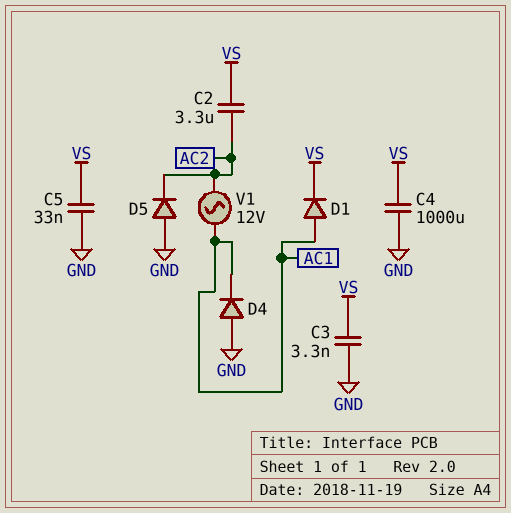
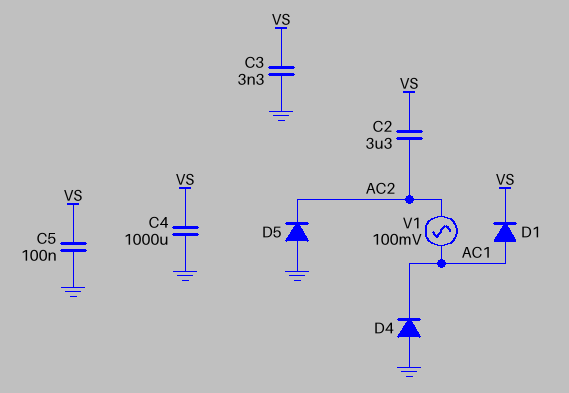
C5: 33nF (GND, VS) -> 100nF (GND, VS)
V1: AC 12V (AC1, AC2) -> AC 100mV (AC1, AC2)

